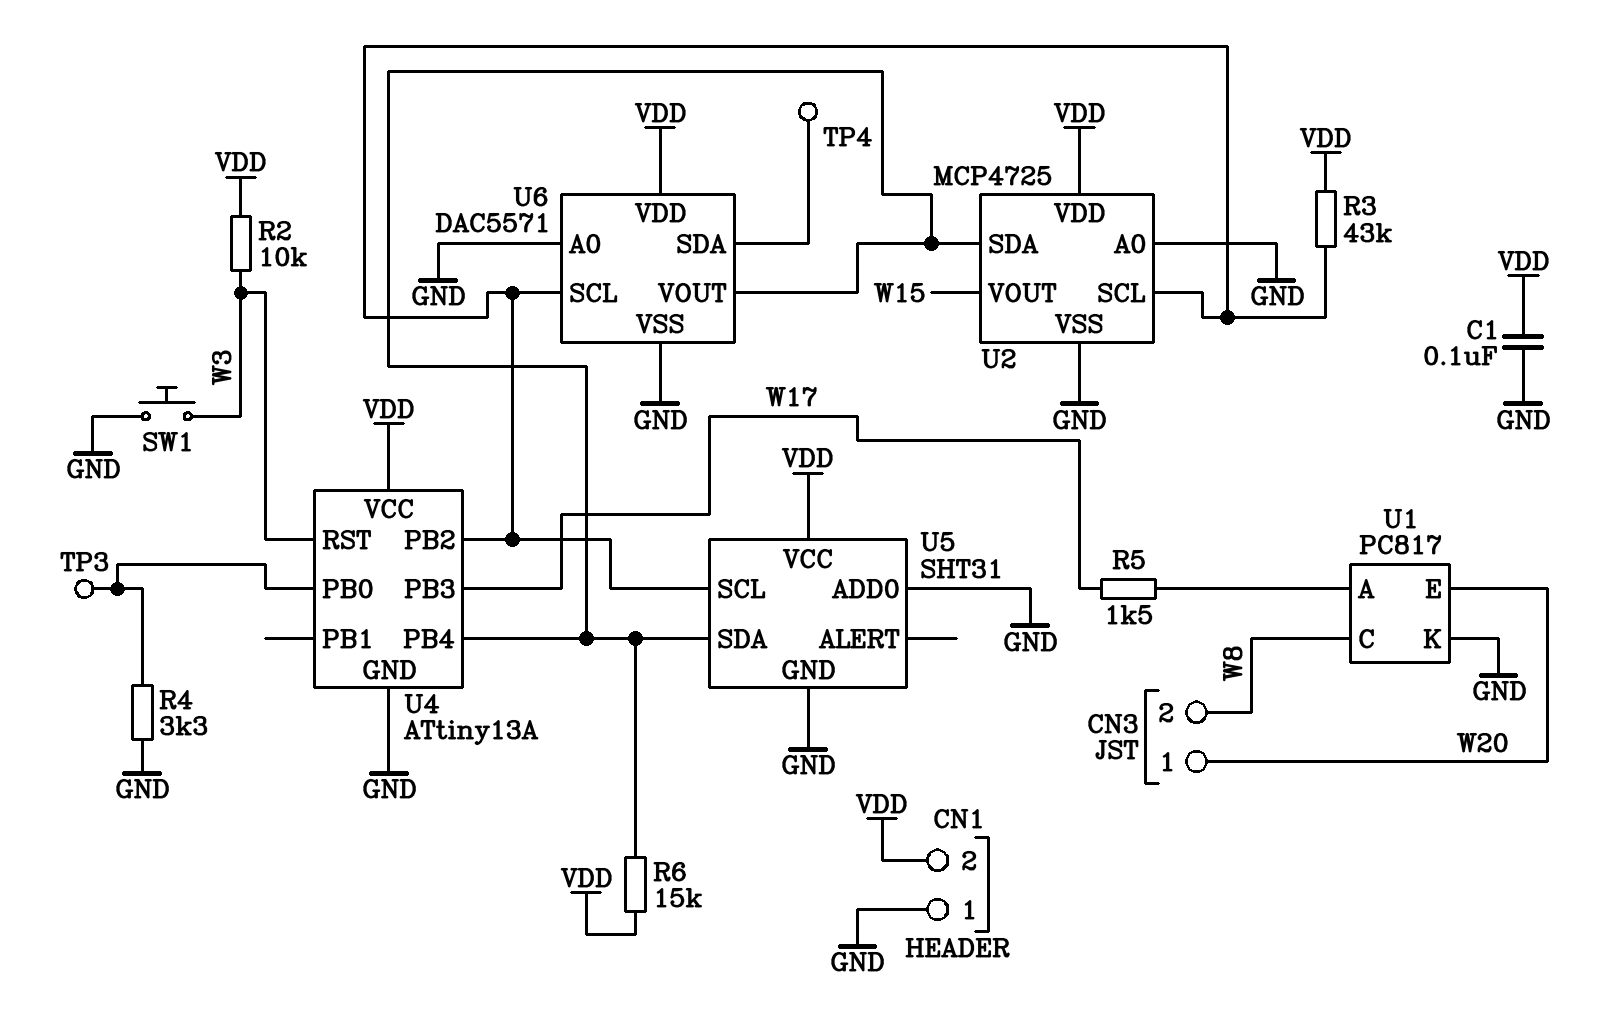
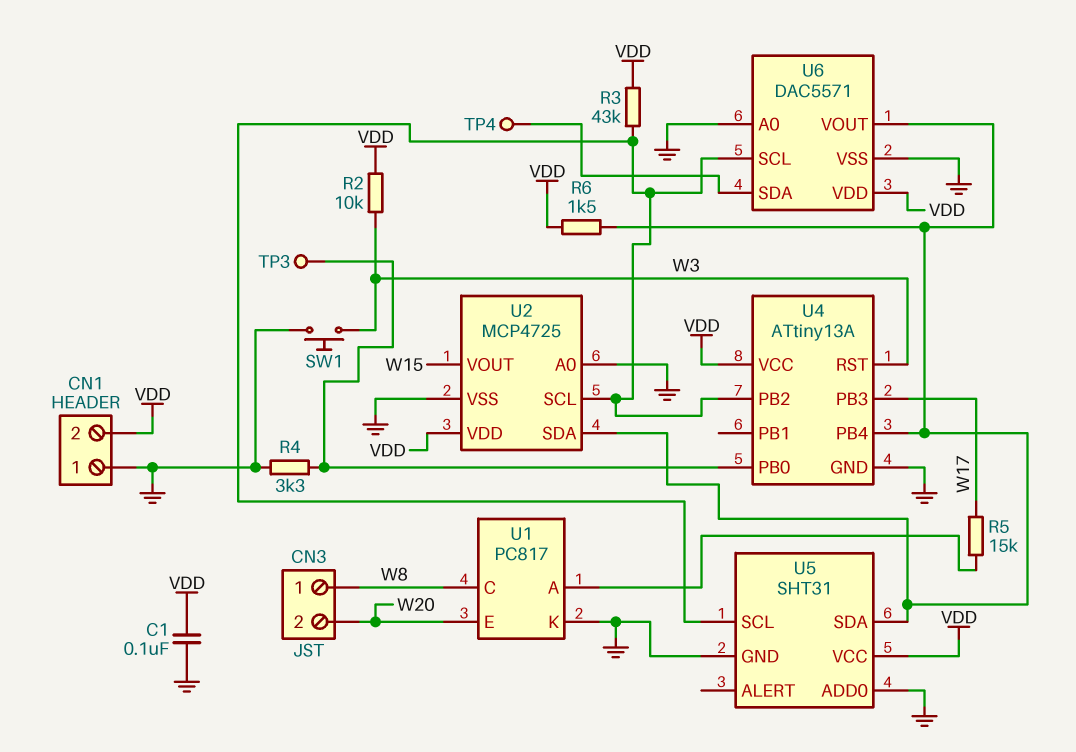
CN3 pin 1: W20 -> W8
CN3 pin 2: W8 -> W20
R5: 1.5k (U1/A, W17) -> 15k (U1/A, W17)
R6: 15k (U2/SDA, VDD) -> 1.5k (U2/SDA, VDD)

